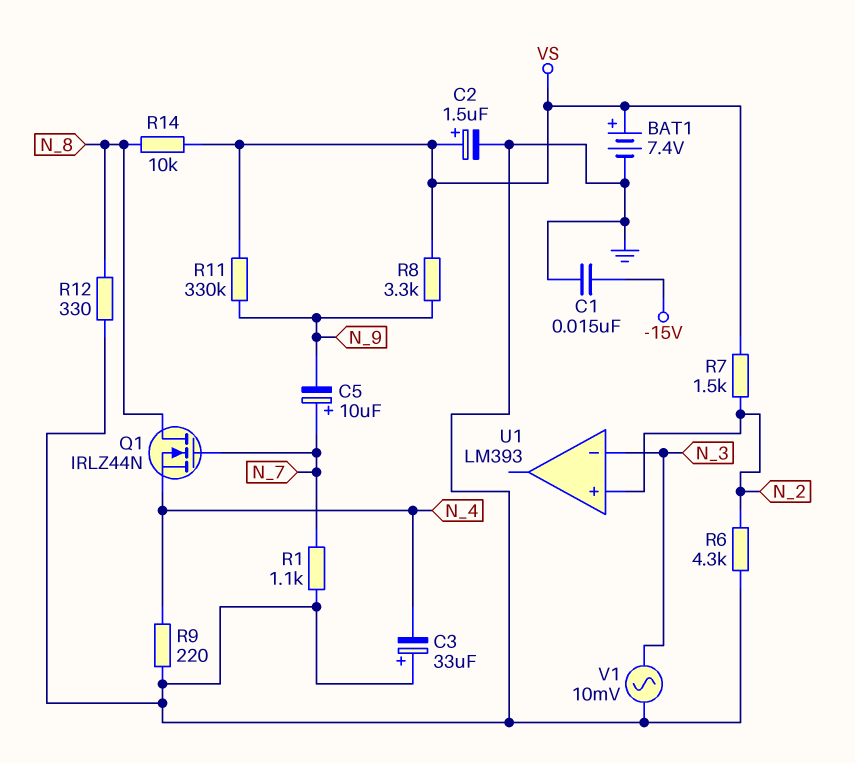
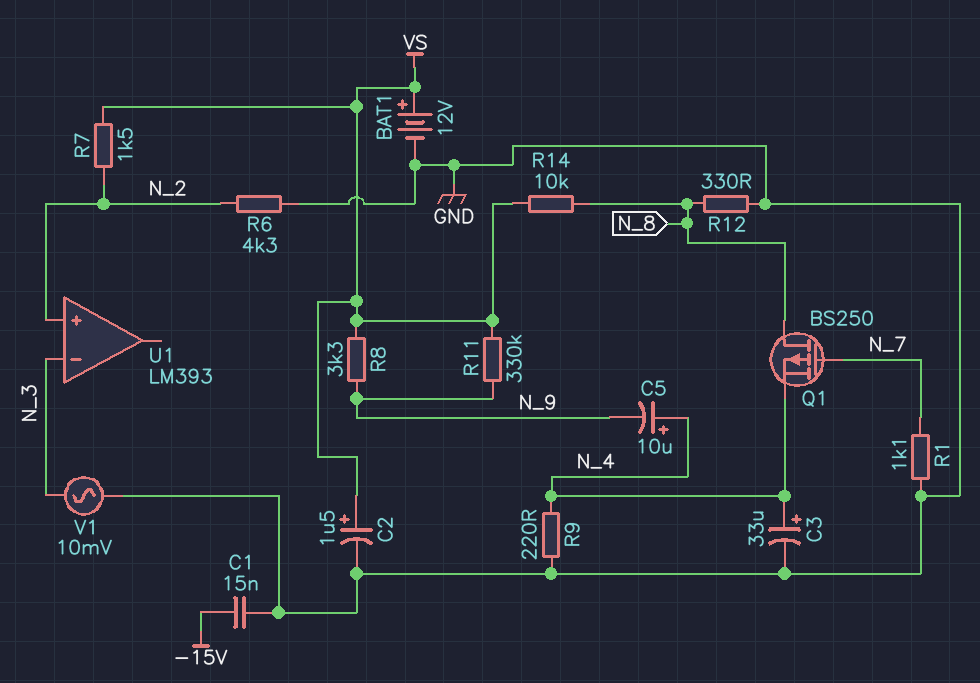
BAT1: 7.4V (plus VS, minus GND) -> 12V (plus VS, minus GND)
C3: 33uF (plus GND, minus N_4) -> 33uF (plus N_4, minus GND)
C5: 10uF (plus N_7, minus N_9) -> 10uF (plus N_4, minus N_9)
Q1: NMOS IRLZ44N (G N_7, D N_8, S N_4) -> PMOS BS250 (G N_7, D N_8, S N_4)

